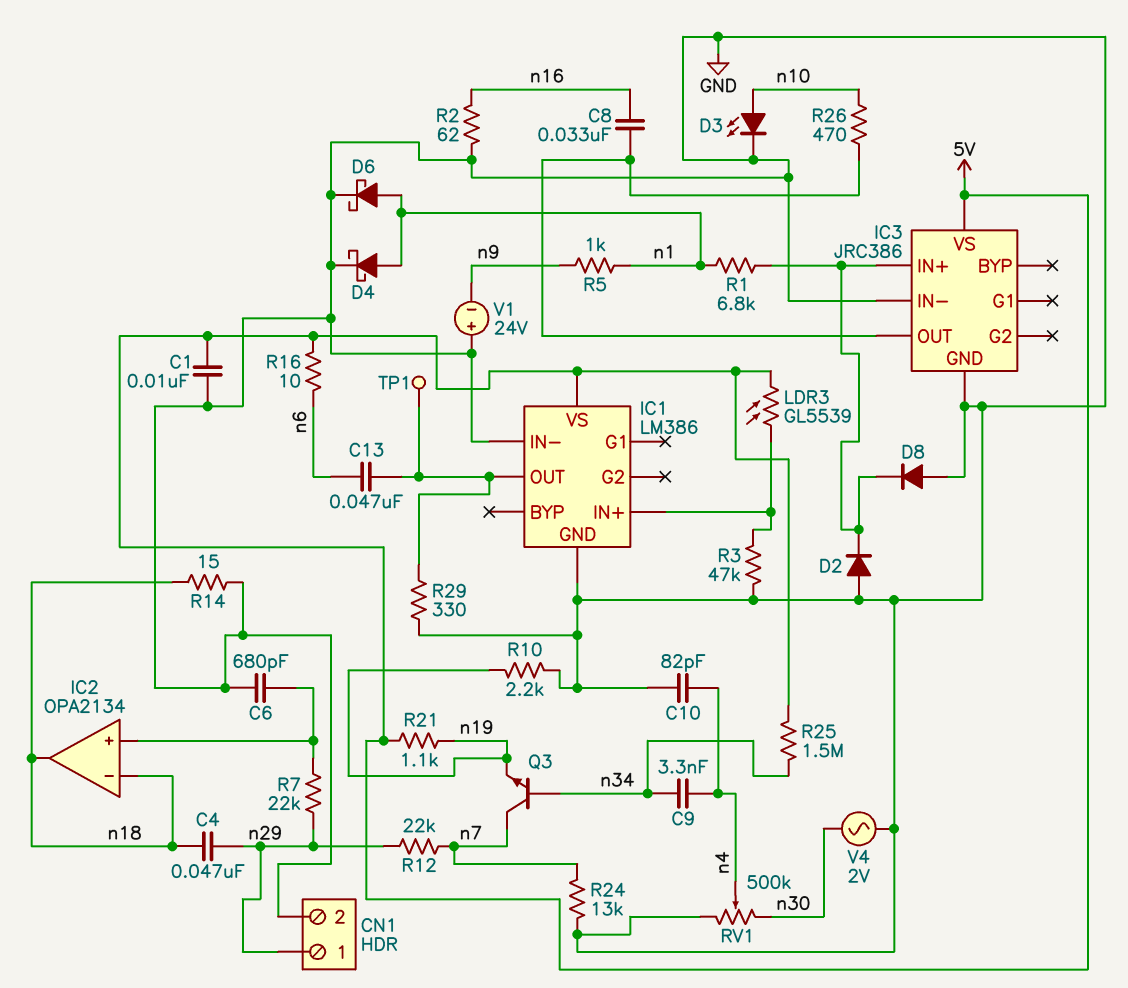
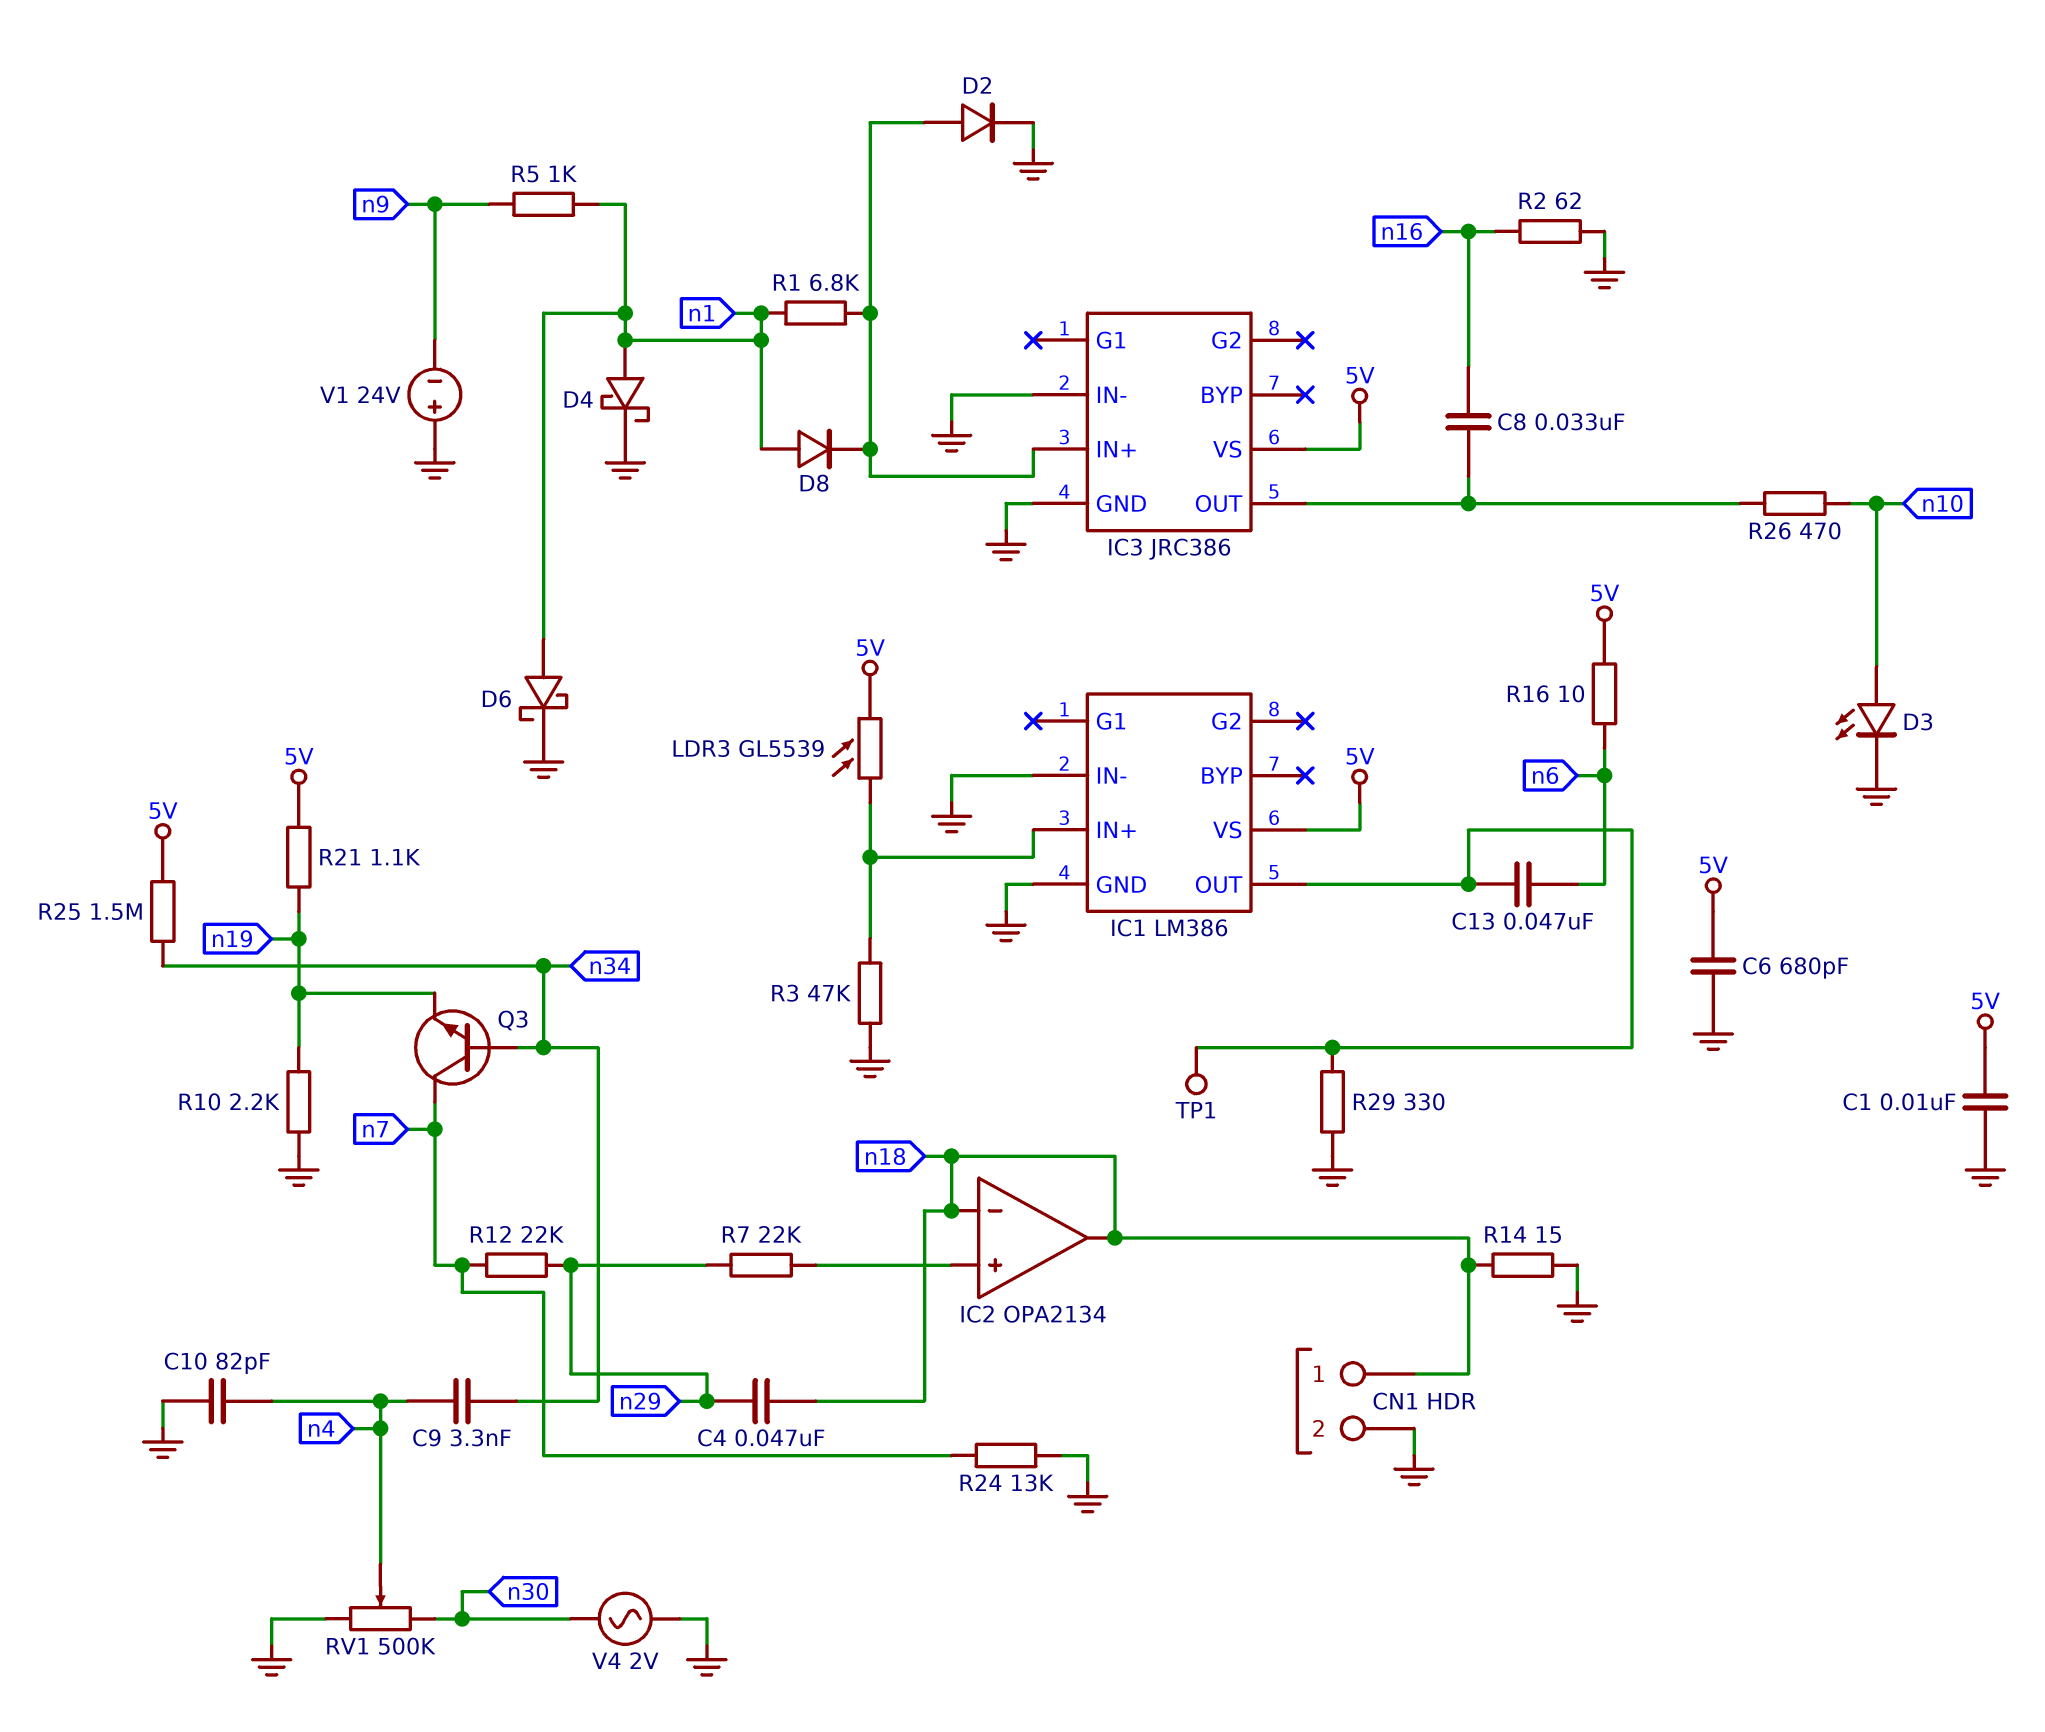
C6: 680pF (GND, IC2/in+) -> 680pF (5V, GND)
CN1 pin 1: n29 -> n18
D2: diode (A GND, K IC3/IN+) -> diode (A IC3/IN+, K GND)
D8: diode (A GND, K IC3/IN+) -> diode (A n1, K IC3/IN+)

